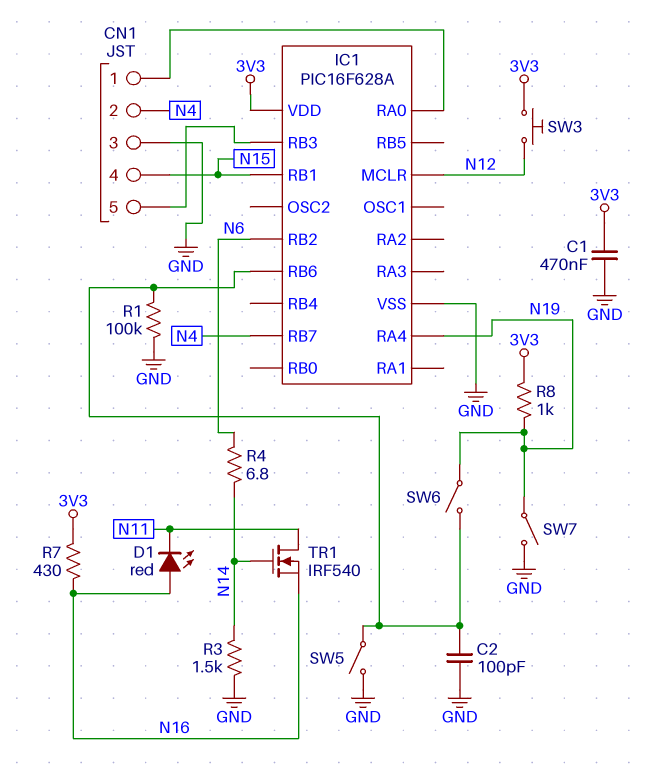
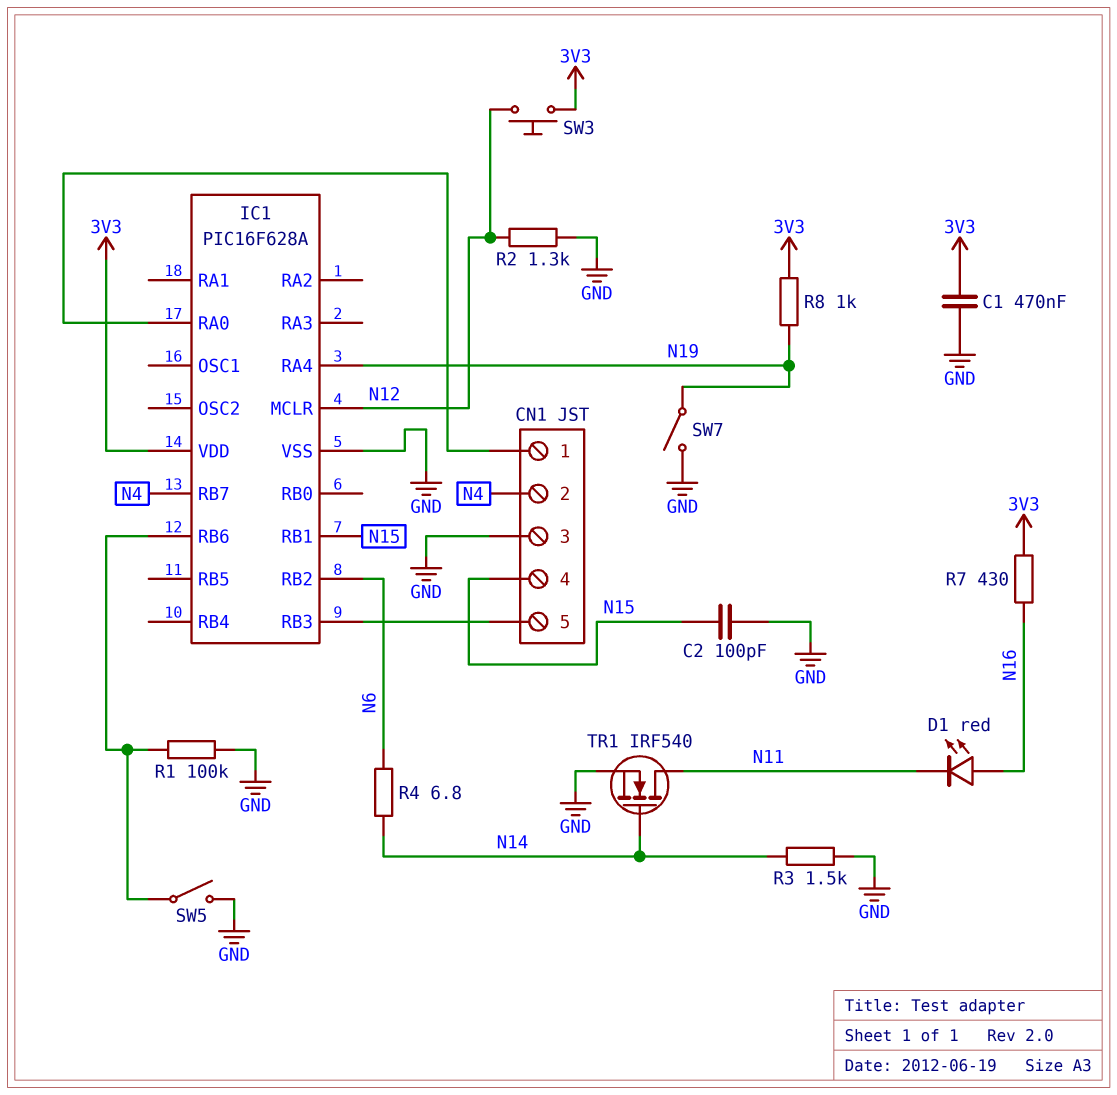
C2: 100pF (GND, IC1/RB6) -> 100pF (GND, N15)
R2: none -> 1.3k (GND, N12)
SW6: switch (IC1/RB6, N19) -> none
TR1: NMOS IRF540 (G N14, D N11, S N16) -> NMOS IRF540 (G N14, D N11, S GND)

